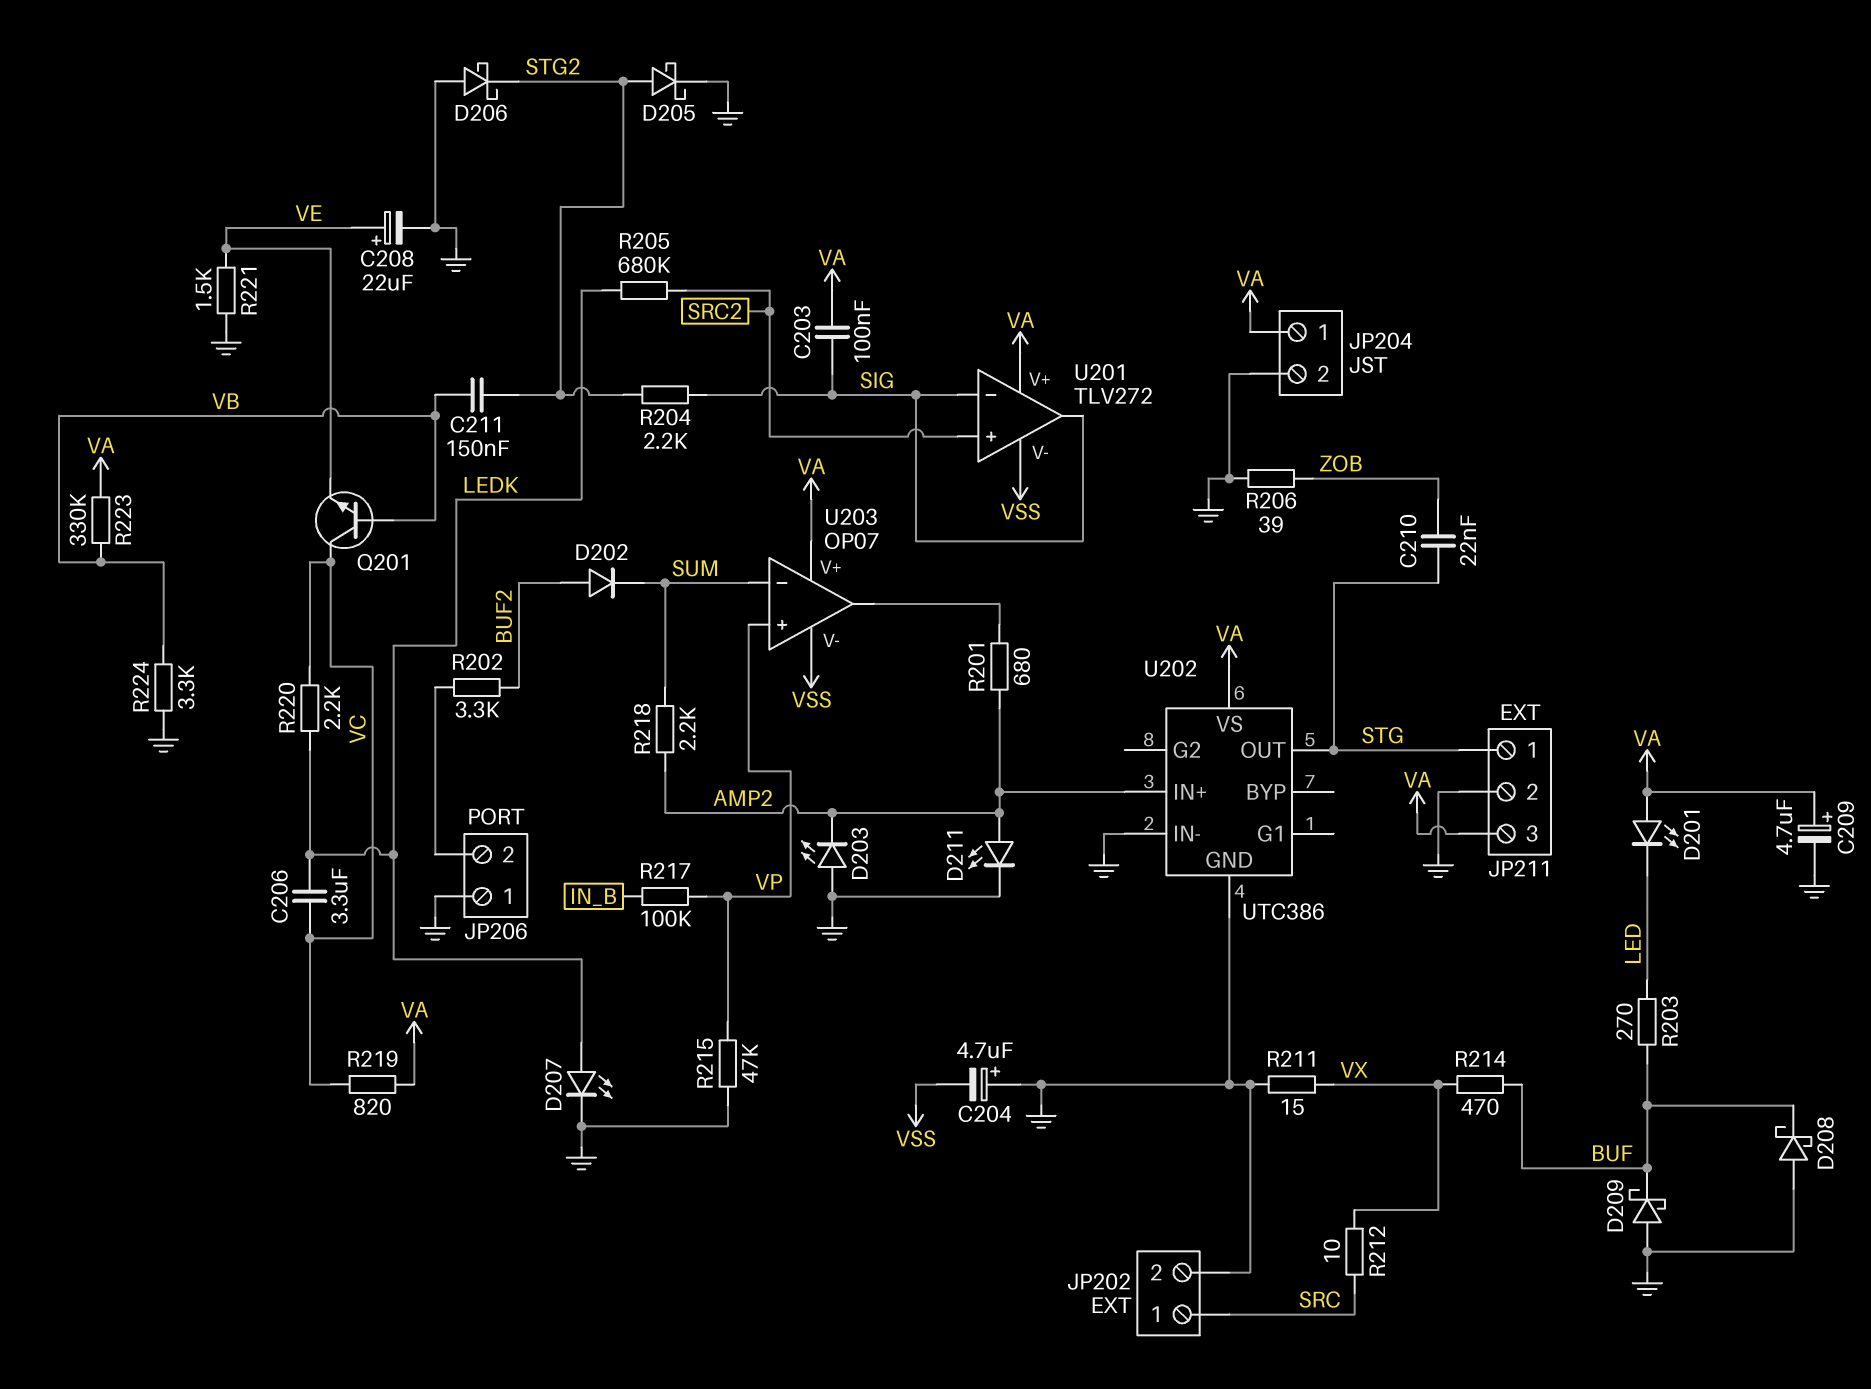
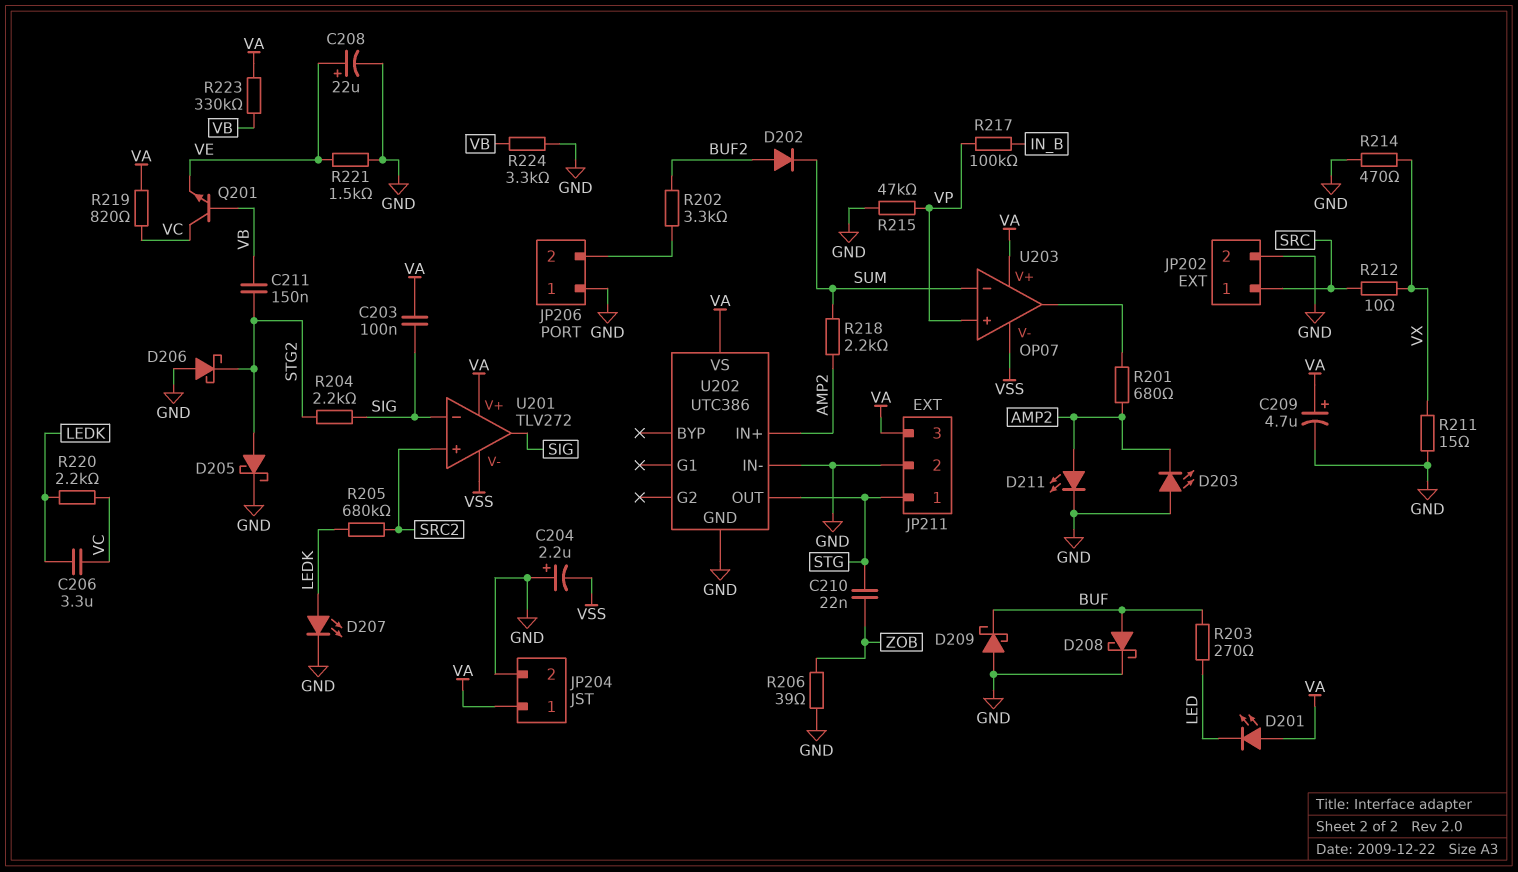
C204: 4.7uF (plus GND, minus VSS) -> 2.2uF (plus GND, minus VSS)
D208: schottky (A GND, K BUF) -> schottky (A BUF, K GND)
R214: 470 (BUF, VX) -> 470 (GND, VX)

